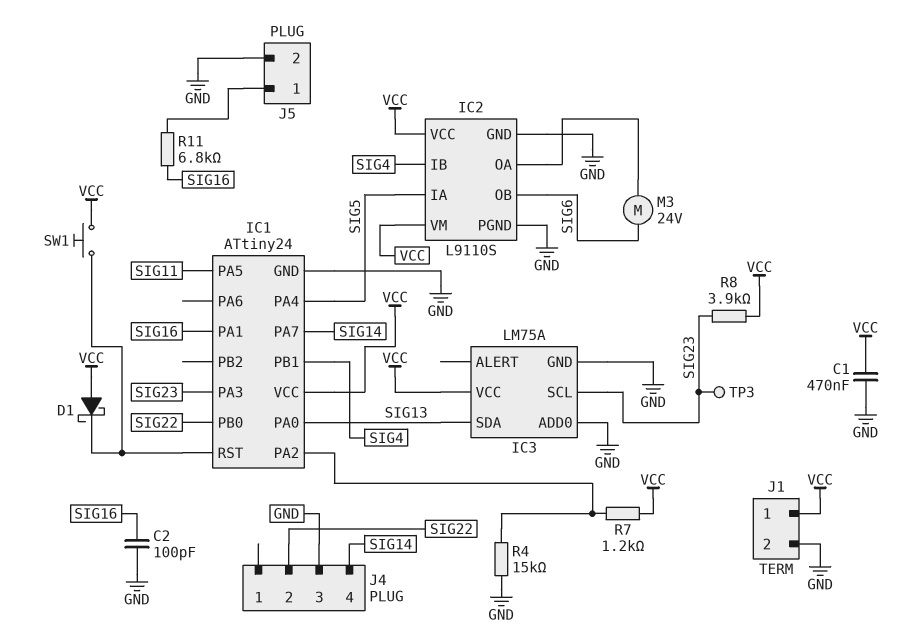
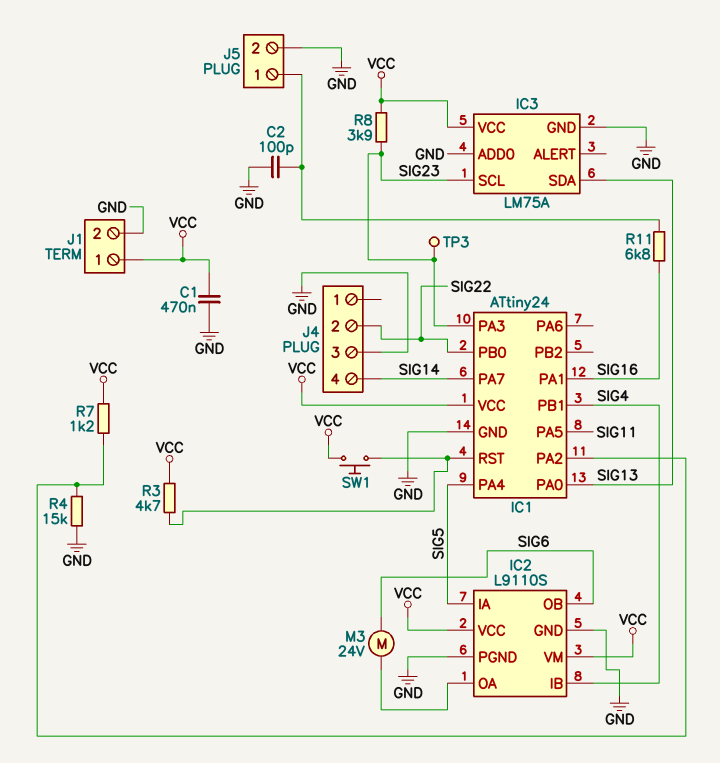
C2: 100pF (GND, SIG16) -> 100pF (GND, J5/1)
D1: schottky (A VCC, K IC1/RST) -> none
R3: none -> 4.7k (IC1/RST, VCC)

